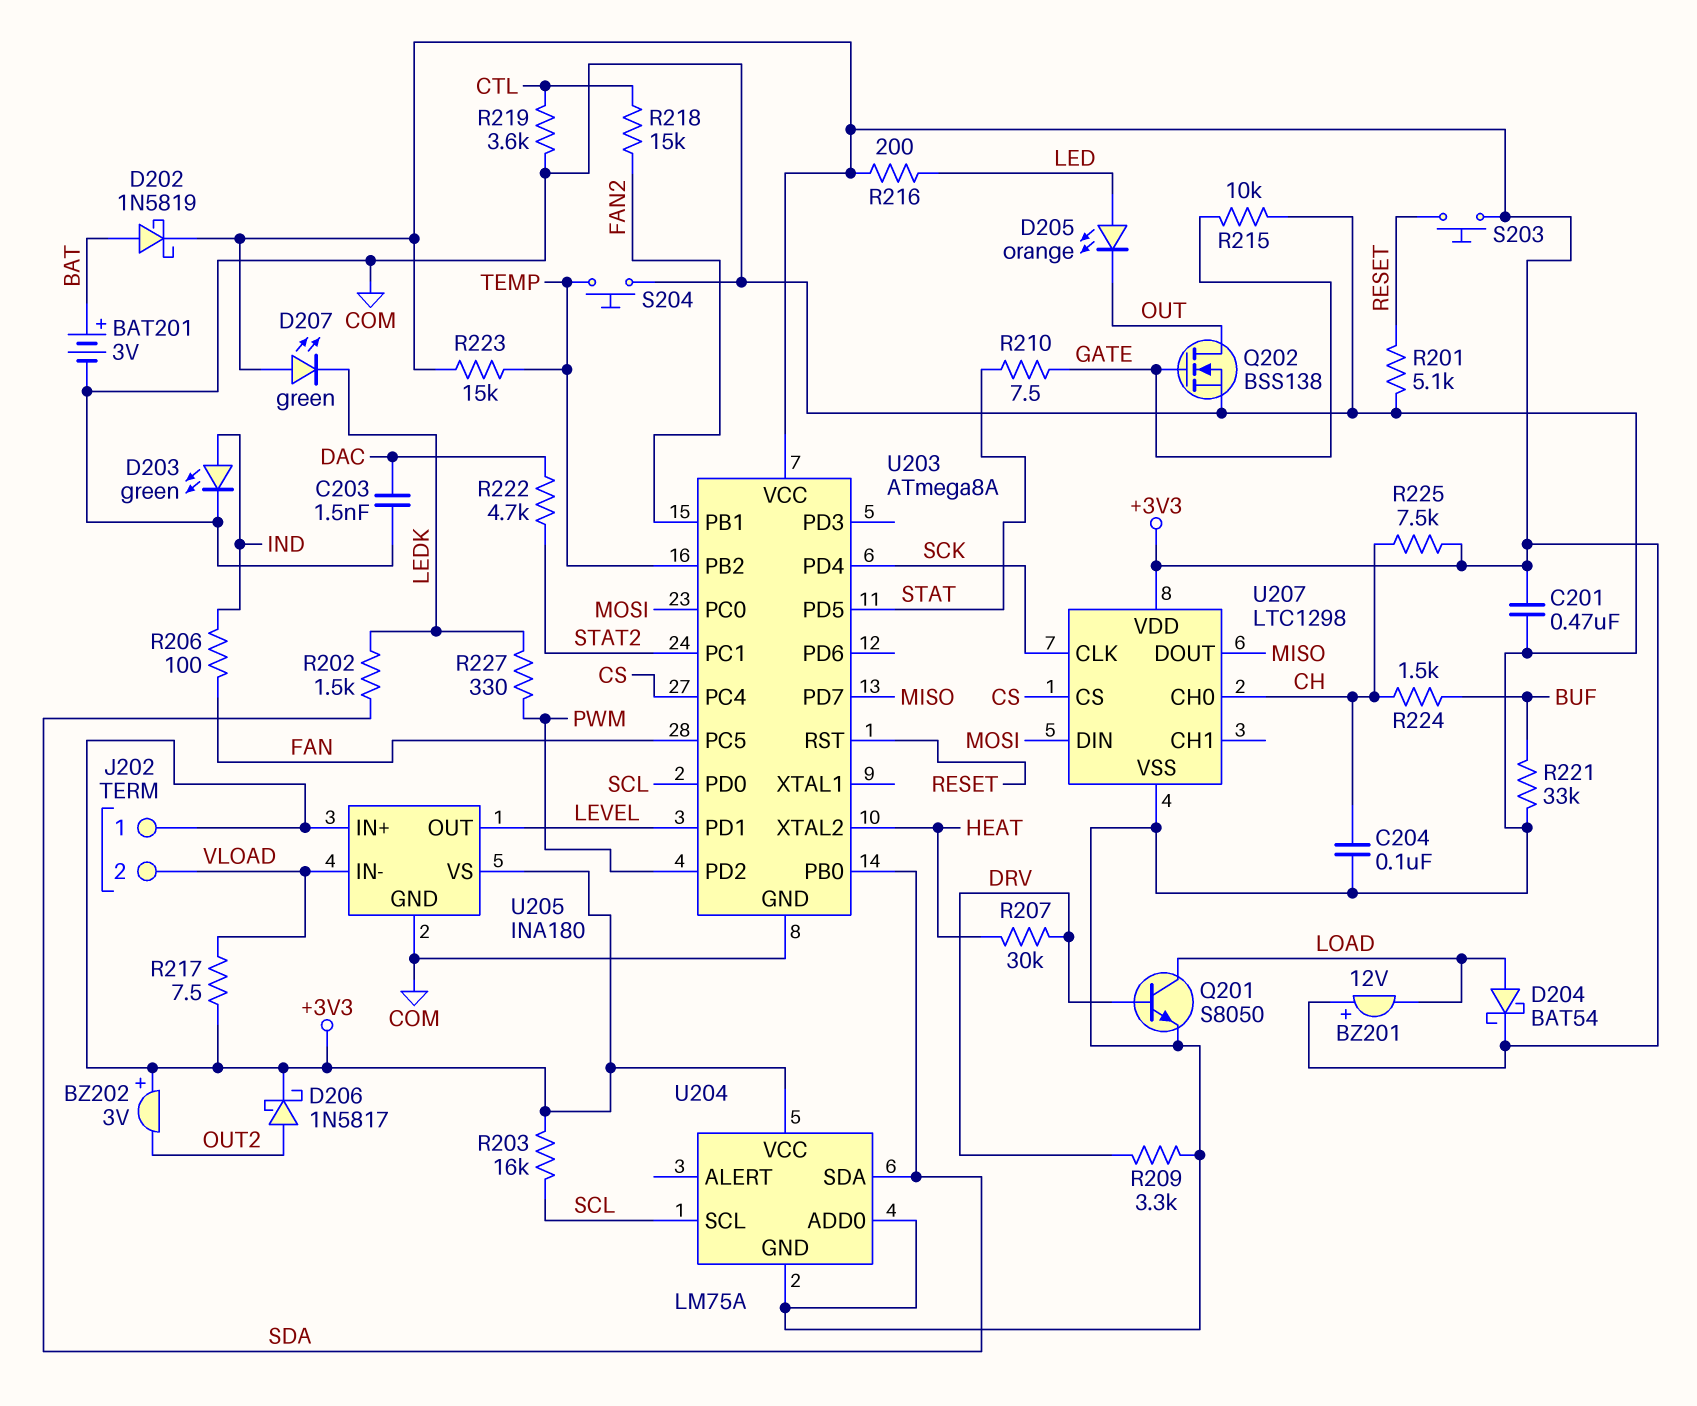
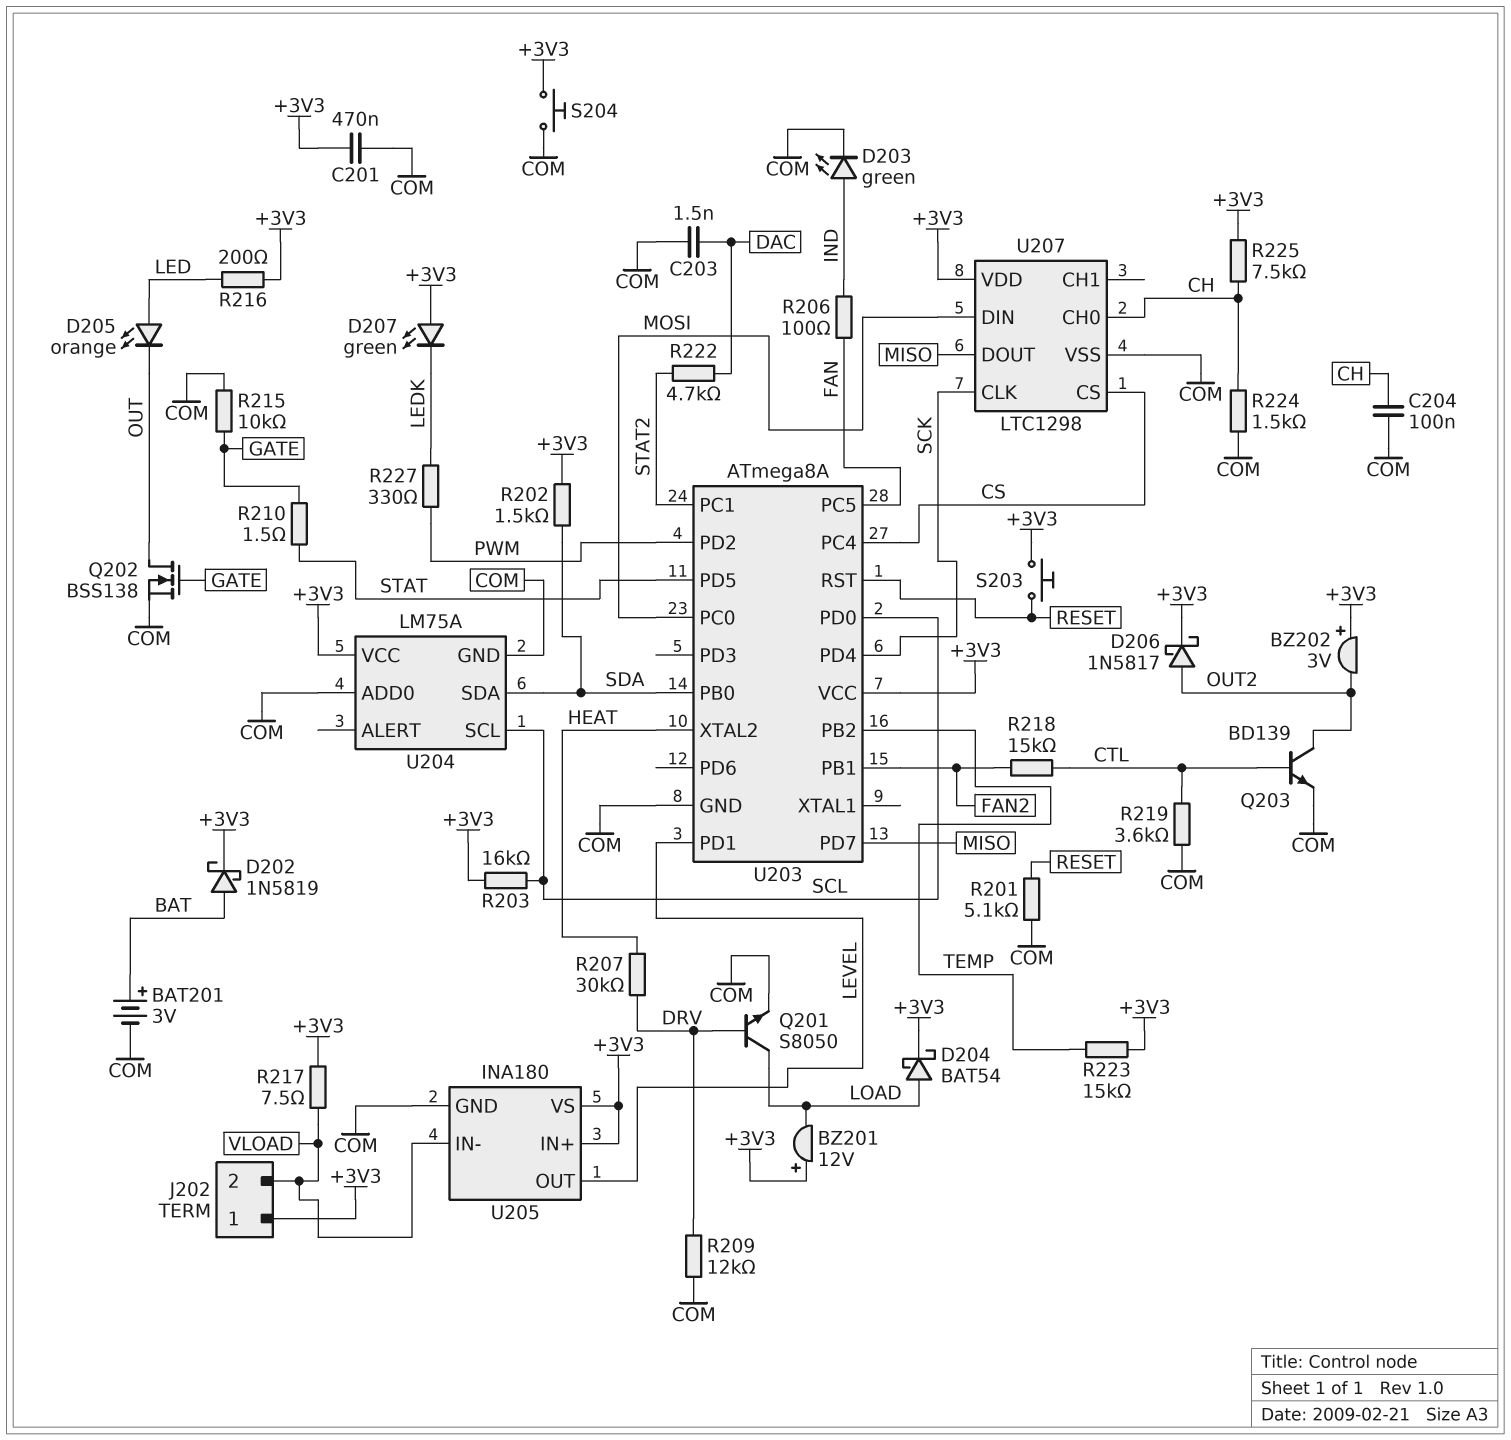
Q203: none -> NPN BD139 (B CTL, C OUT2, E COM)
R202: 1.5k (LEDK, SDA) -> 1.5k (+3V3, SDA)
R209: 3.3k (COM, DRV) -> 12k (COM, DRV)
R210: 7.5 (GATE, STAT) -> 1.5 (GATE, STAT)
R221: 33k (BUF, COM) -> none
R224: 1.5k (BUF, CH) -> 1.5k (CH, COM)
S204: button (COM, TEMP) -> button (+3V3, COM)

